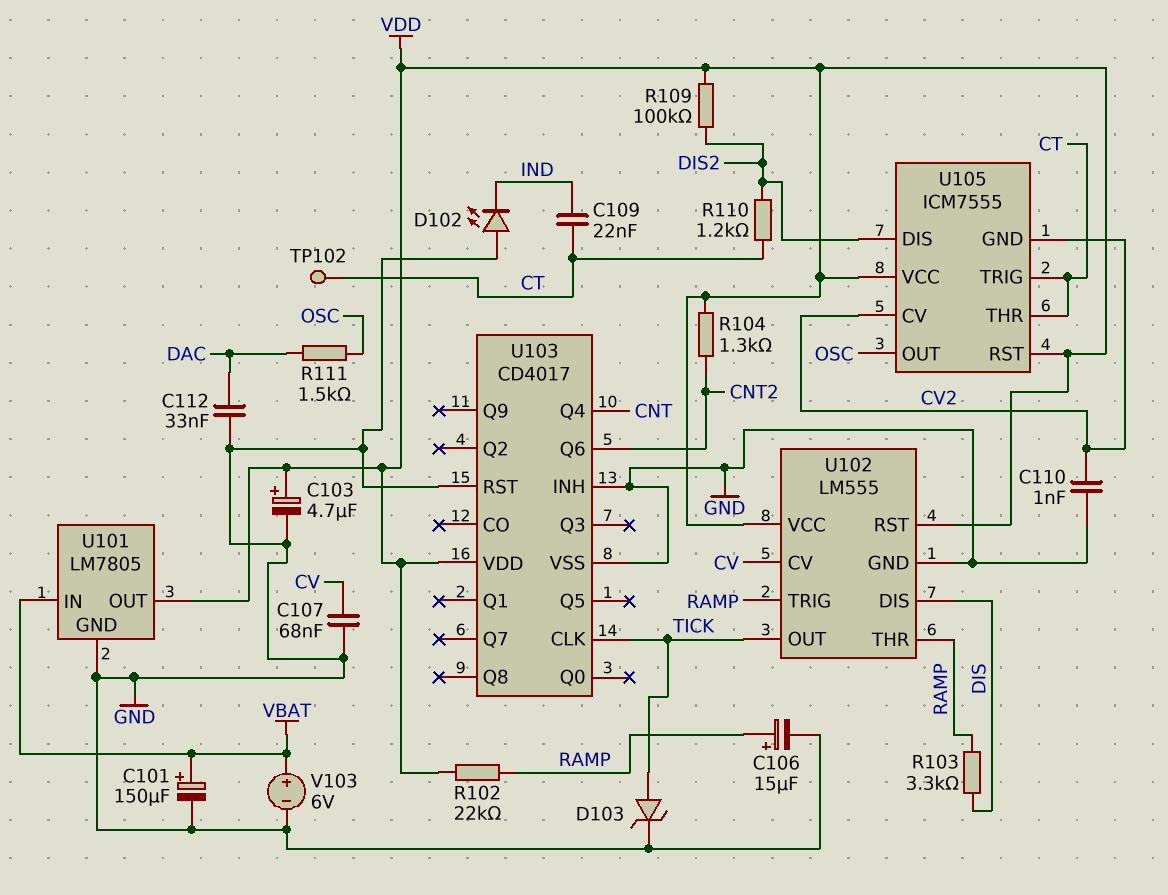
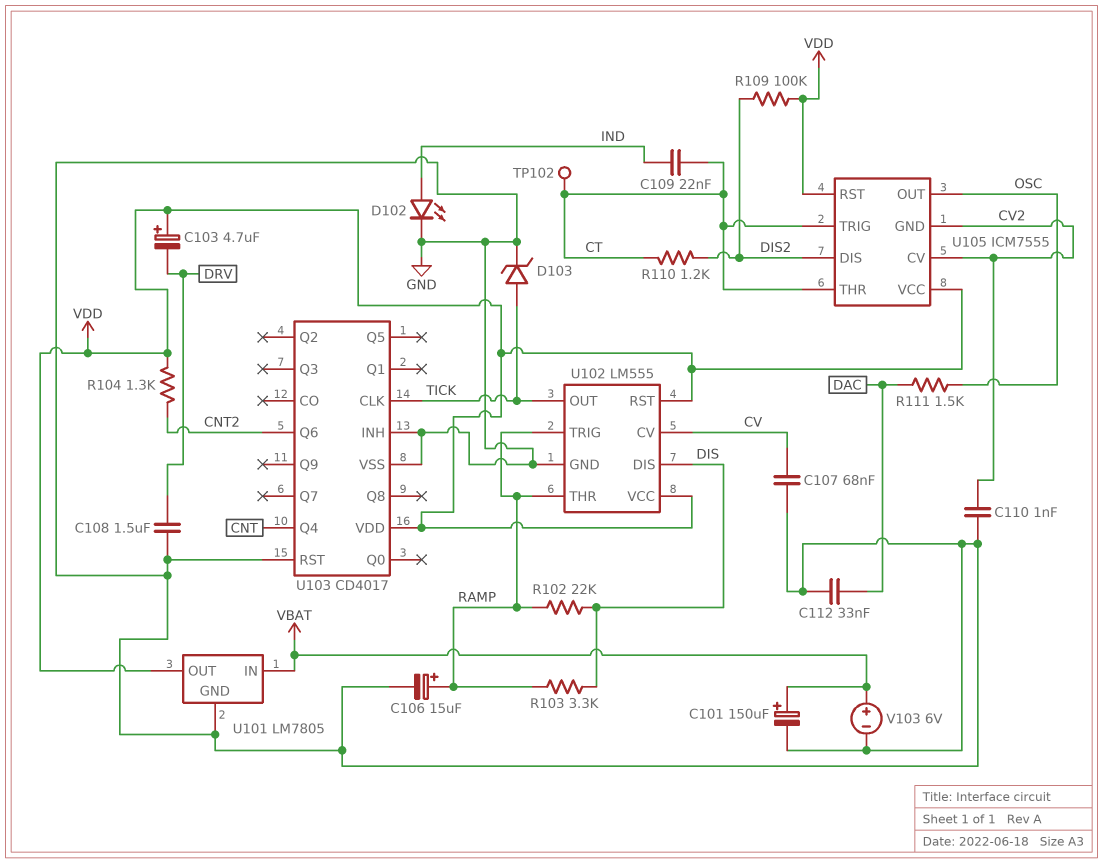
C103: 4.7uF (plus VDD, minus GND) -> 4.7uF (plus VDD, minus DRV)
C108: none -> 1.5uF (DRV, GND)
D102: LED (A GND, K IND) -> LED (A IND, K GND)
R102: 22k (RAMP, VDD) -> 22k (DIS, RAMP)

